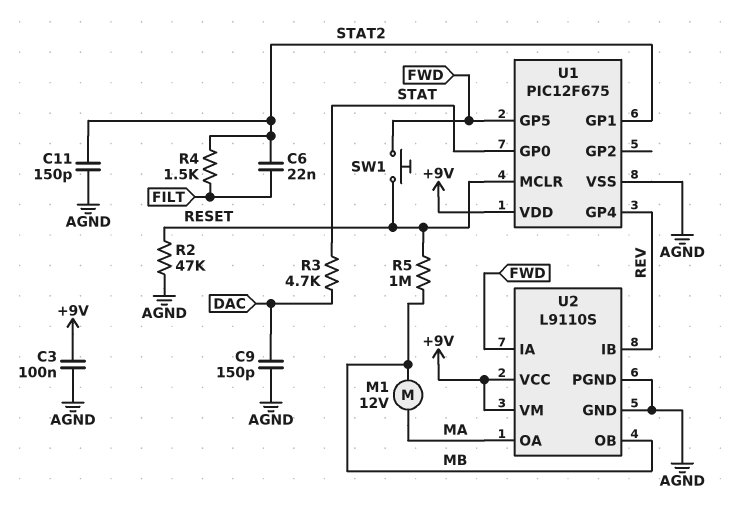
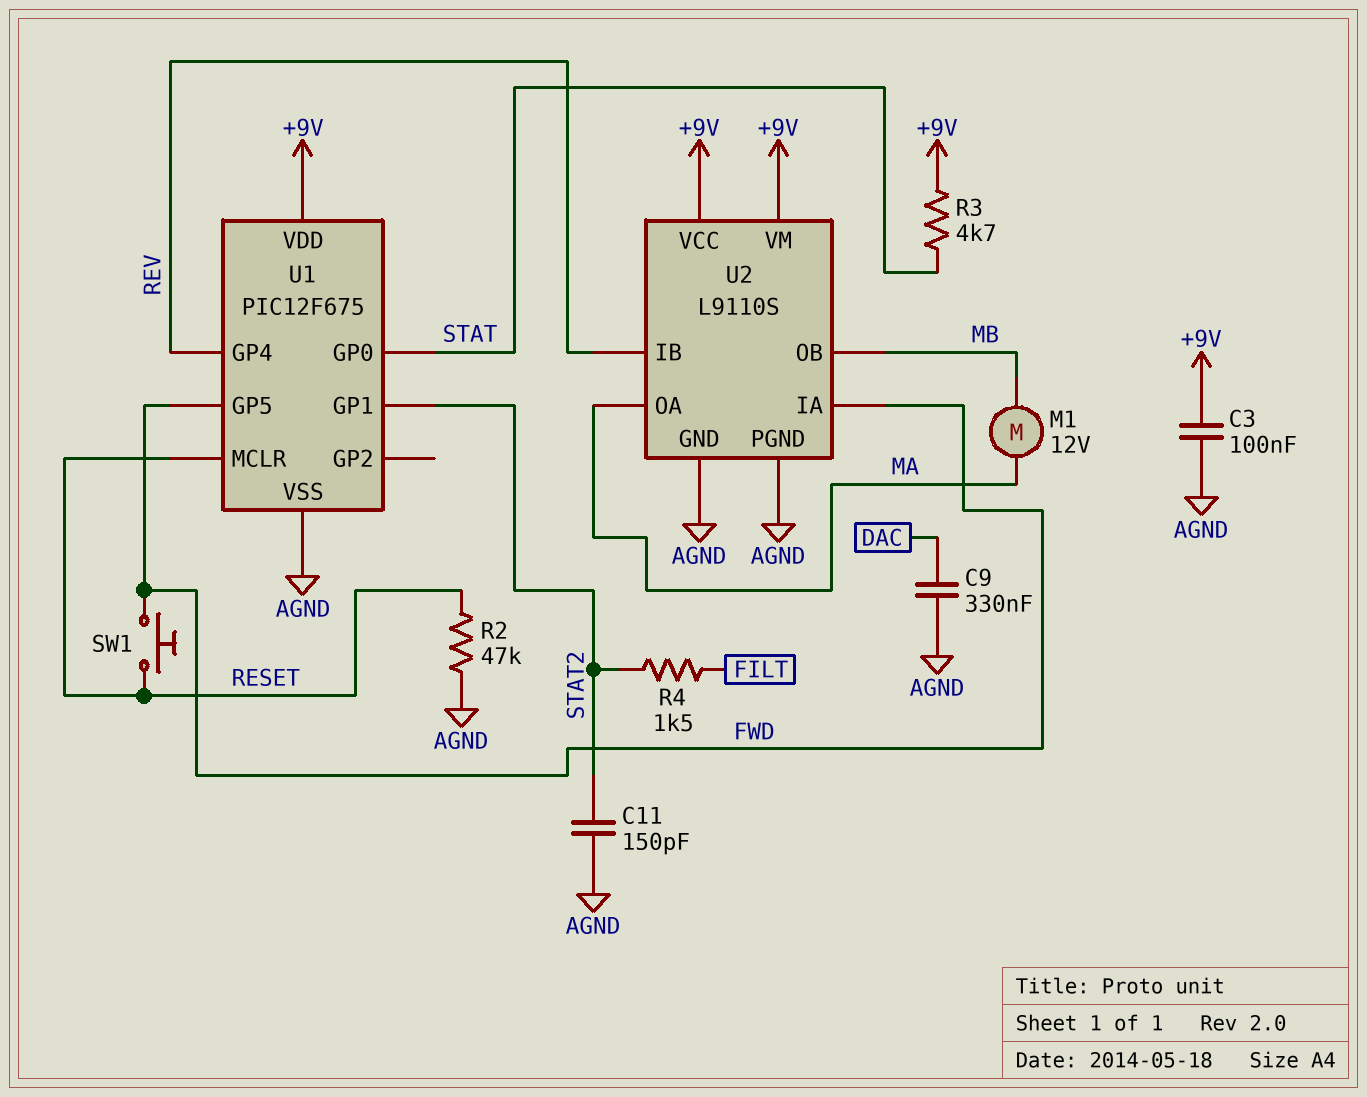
C6: 22nF (FILT, STAT2) -> none
C9: 150pF (AGND, DAC) -> 330nF (AGND, DAC)
R3: 4.7k (DAC, STAT) -> 4.7k (+9V, STAT)
R5: 1M (MB, RESET) -> none

